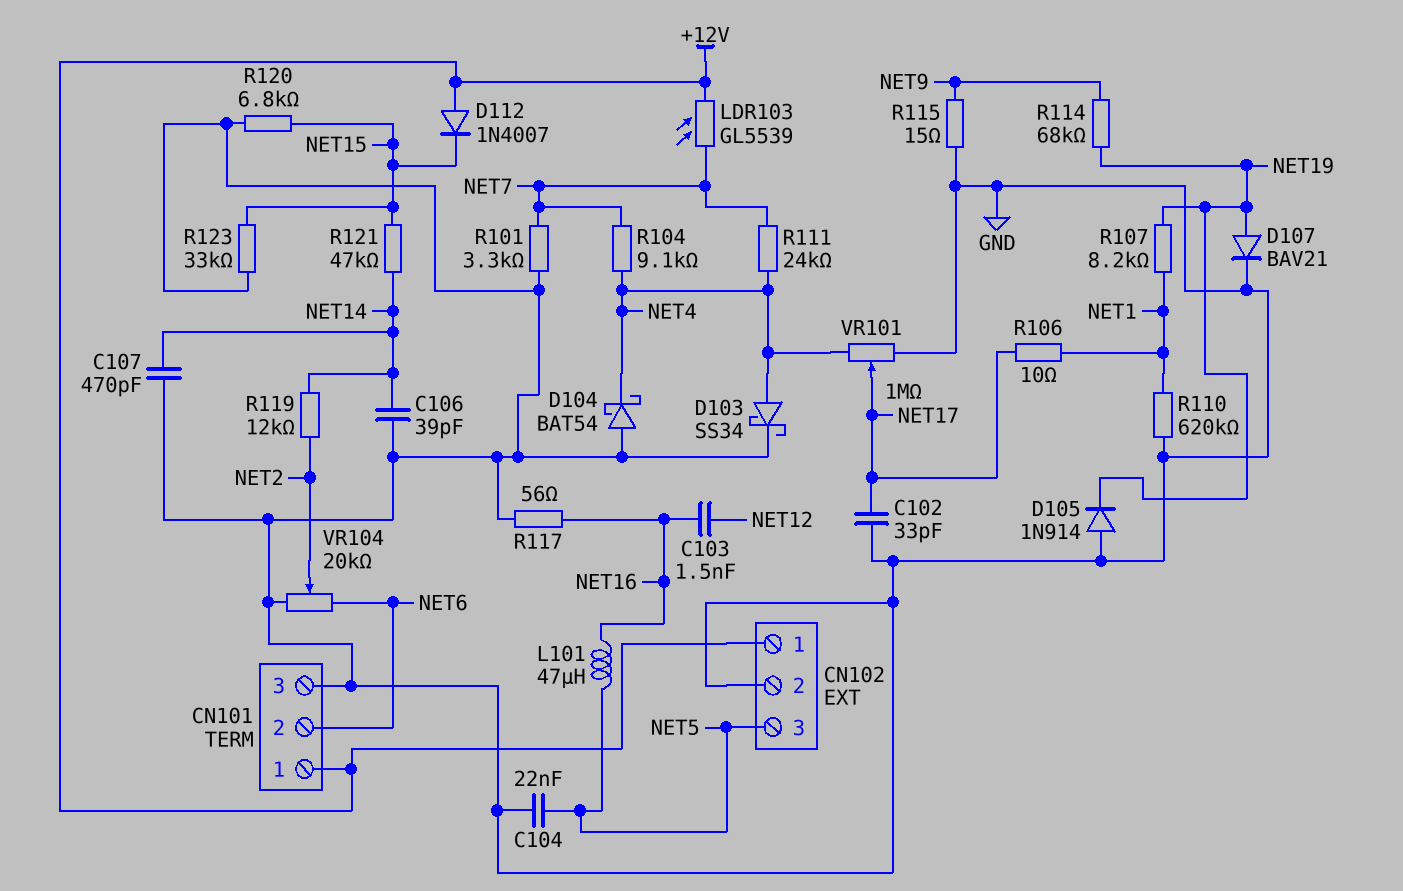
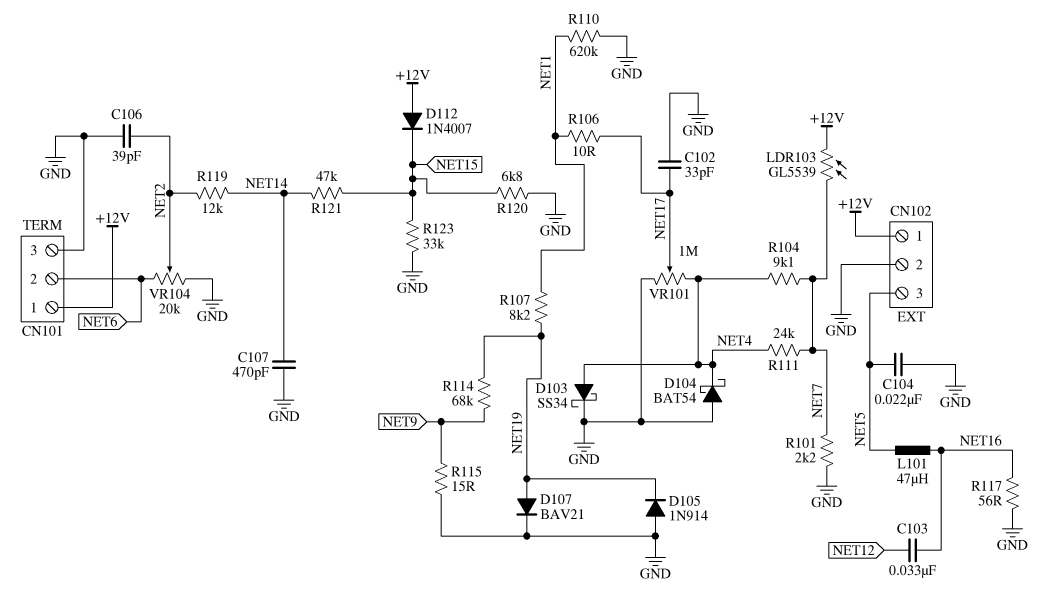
C103: 1.5nF (NET12, NET16) -> 33nF (NET12, NET16)
C106: 39pF (GND, NET14) -> 39pF (GND, NET2)
R101: 3.3k (GND, NET7) -> 2.2k (GND, NET7)

